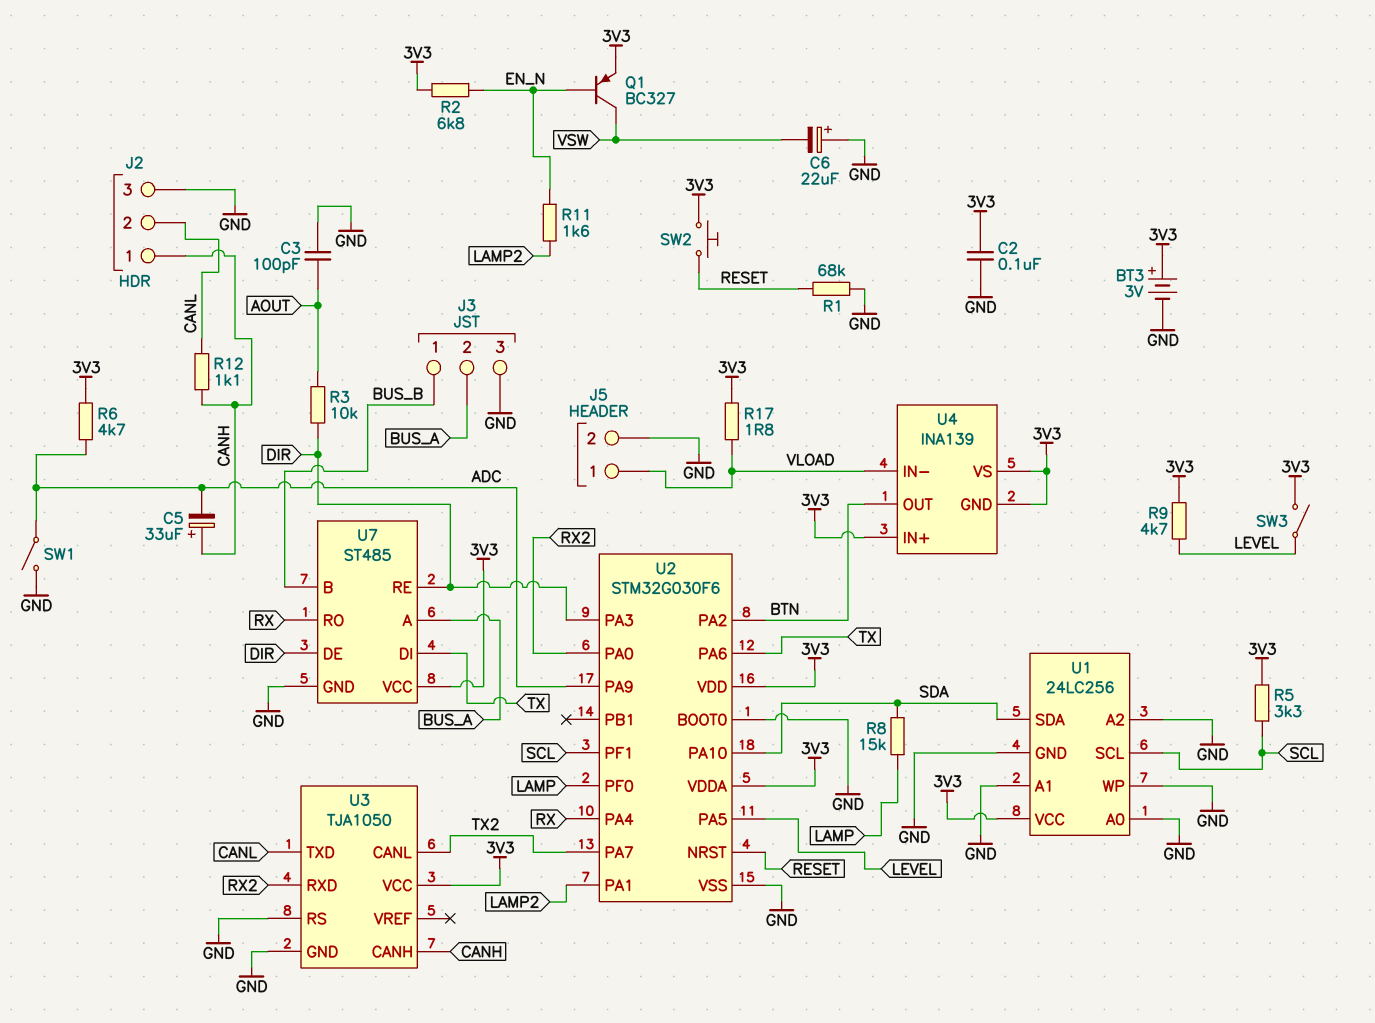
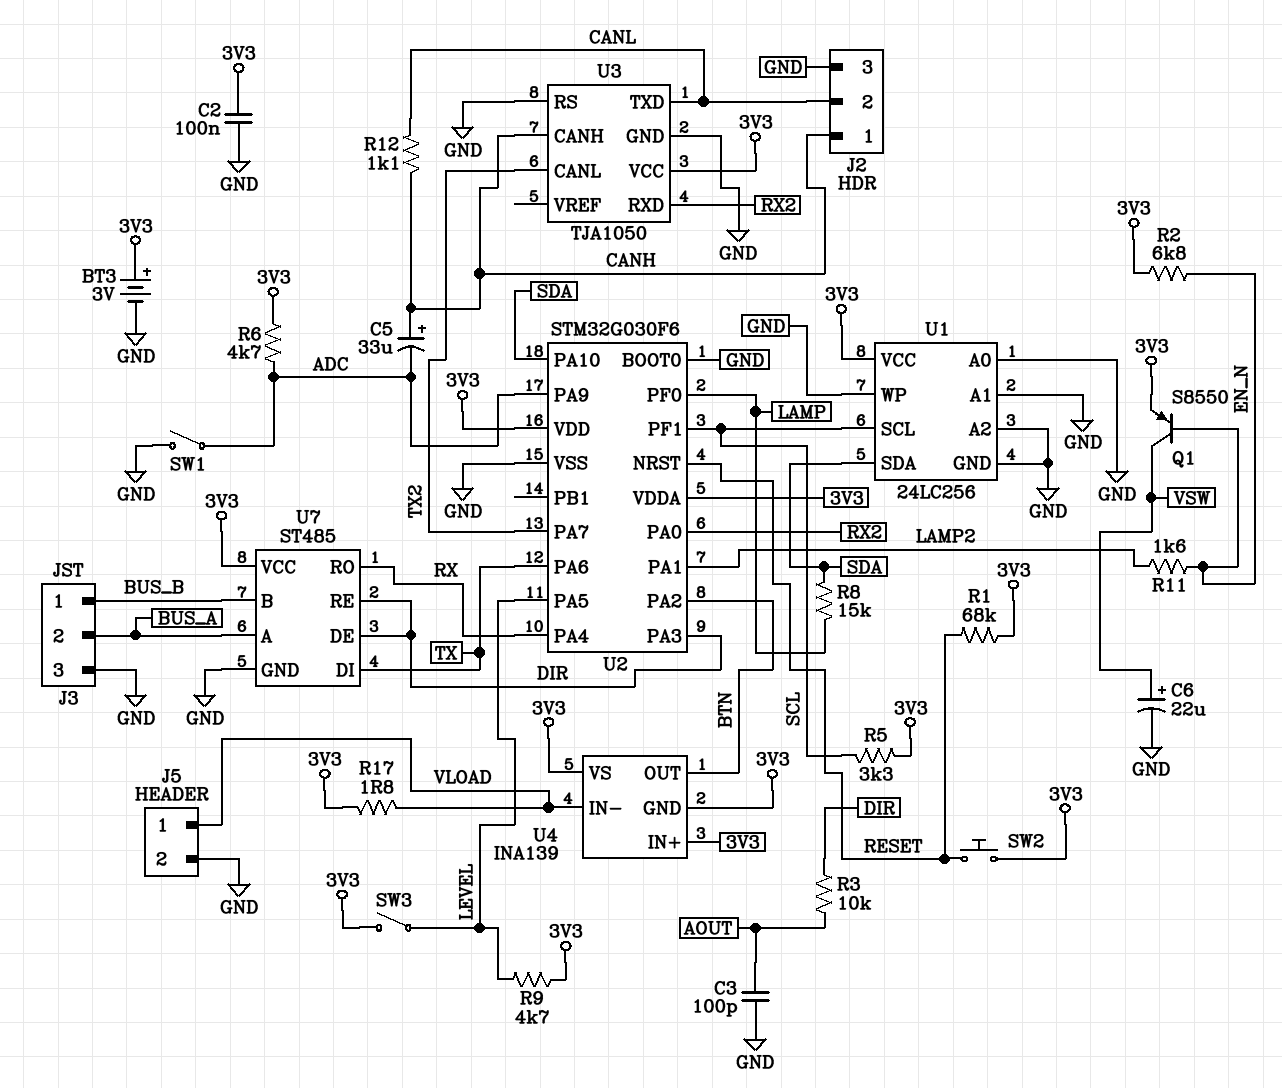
C6: 22uF (plus GND, minus VSW) -> 22uF (plus VSW, minus GND)
Q1: PNP BC327 (B EN_N, C VSW, E 3V3) -> PNP S8550 (B EN_N, C VSW, E 3V3)
R1: 68k (GND, RESET) -> 68k (3V3, RESET)

